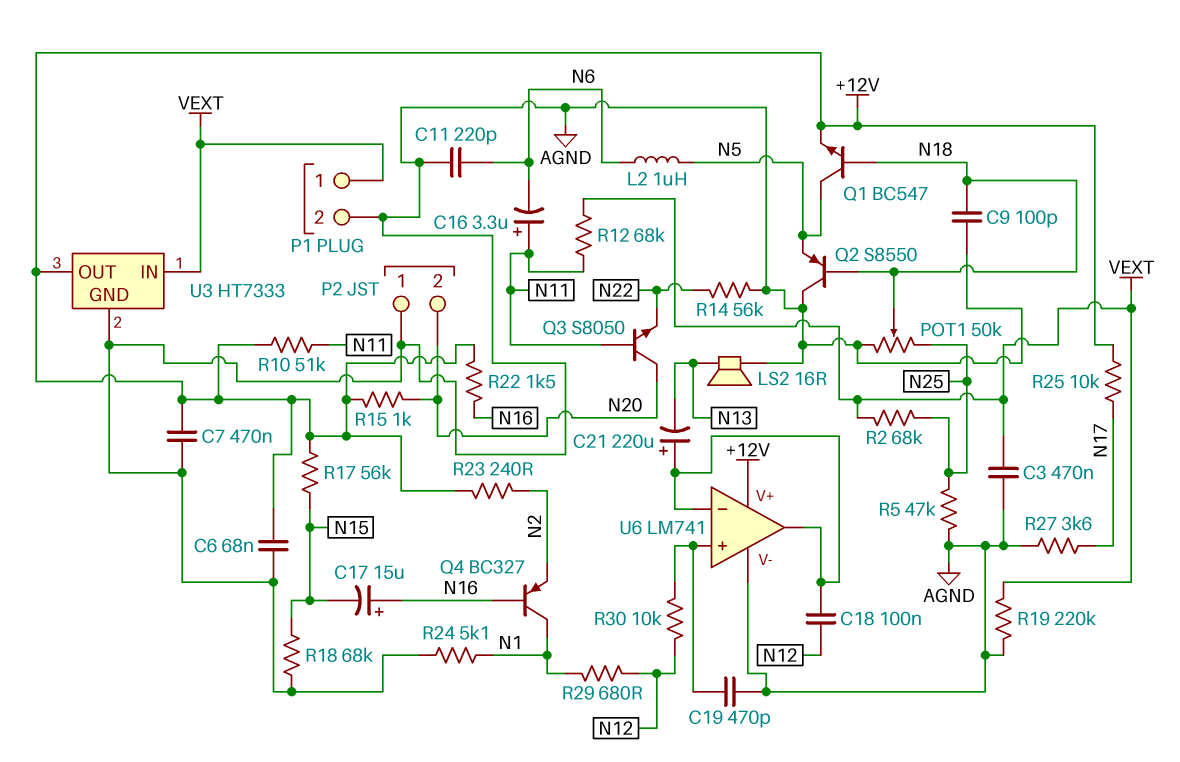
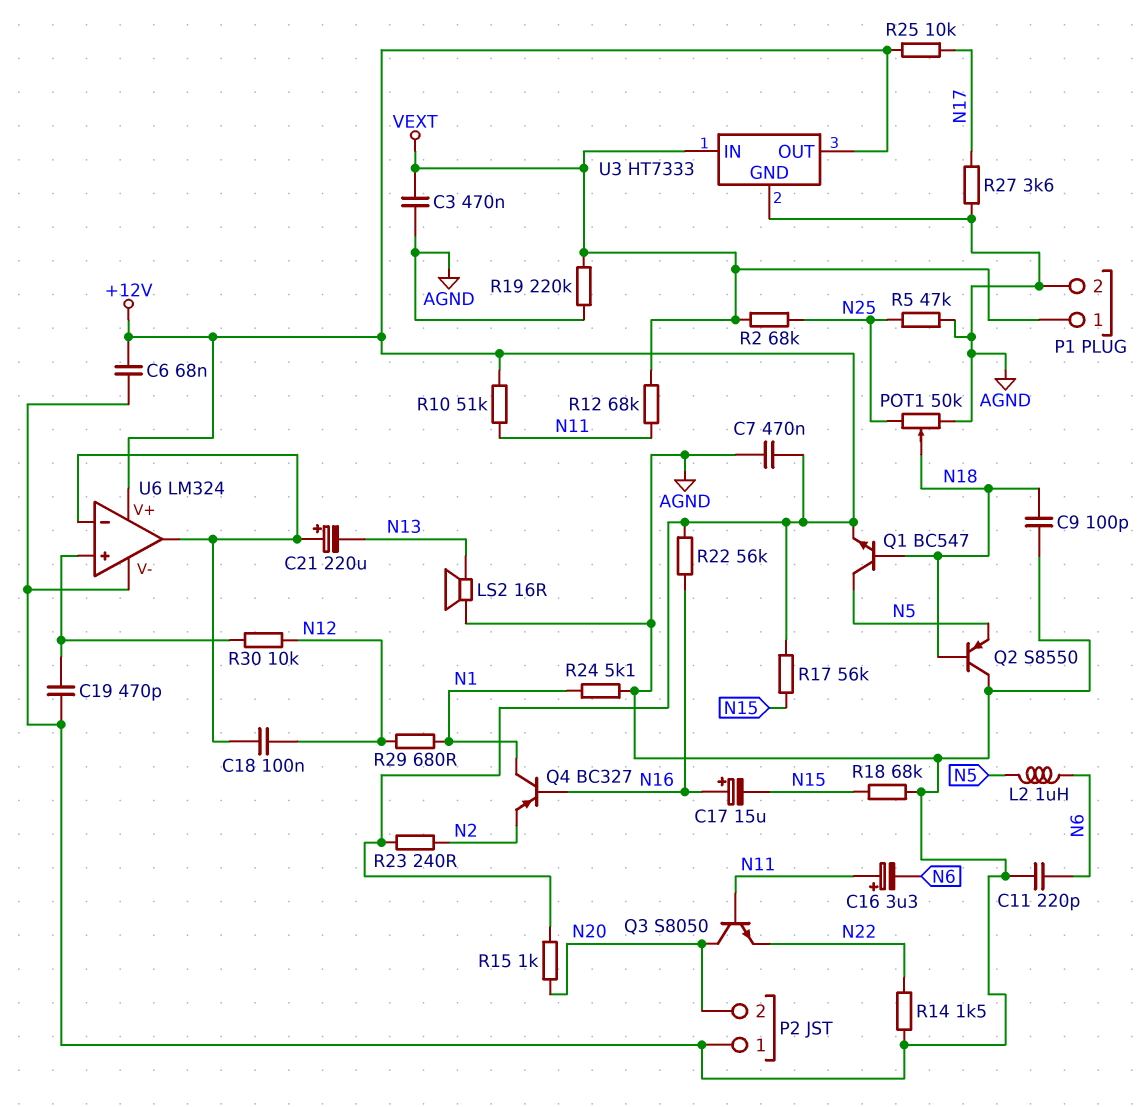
R14: 56k (AGND, N22) -> 1.5k (AGND, N22)
R22: 1.5k (+12V, N16) -> 56k (+12V, N16)
U6: LM741 -> LM324

